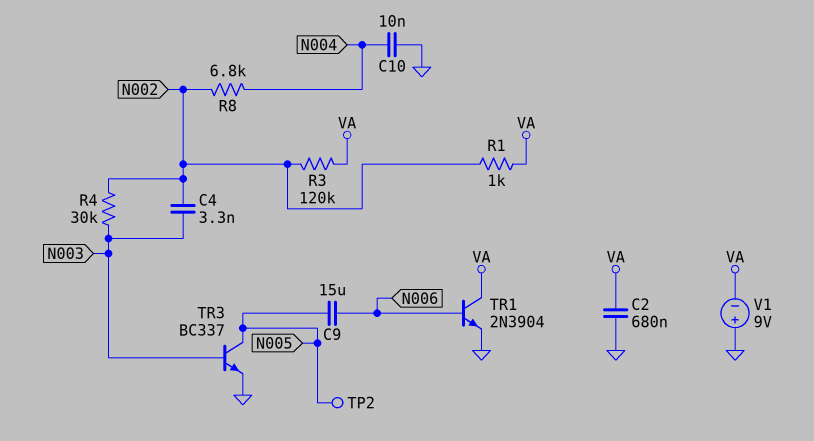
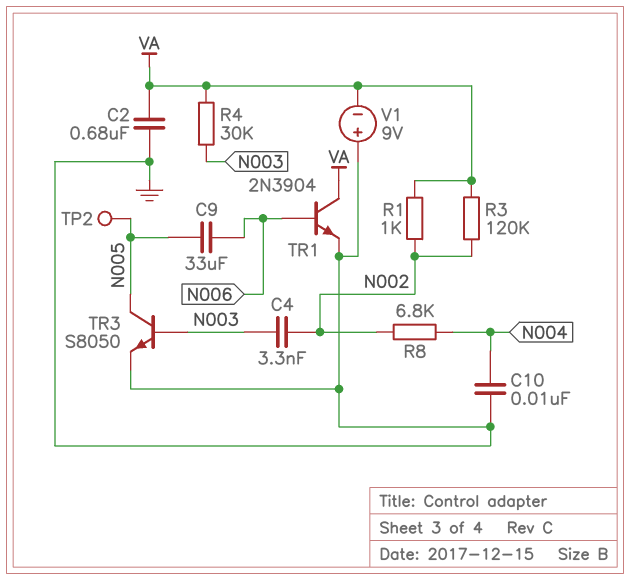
C9: 15uF (N005, N006) -> 33uF (N005, N006)
R4: 30k (N002, N003) -> 30k (N003, VA)
TR3: NPN BC337 (B N003, C N005, E GND) -> NPN S8050 (B N003, C N005, E GND)

